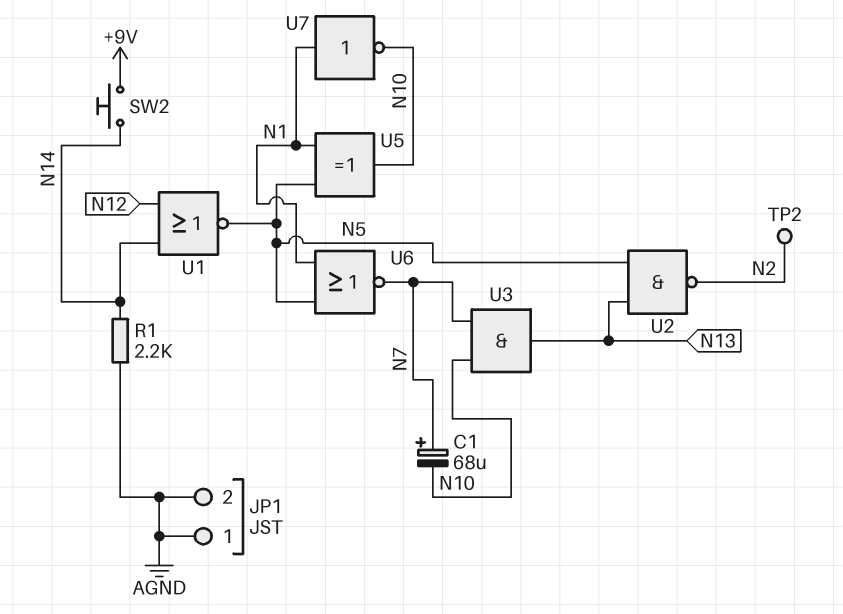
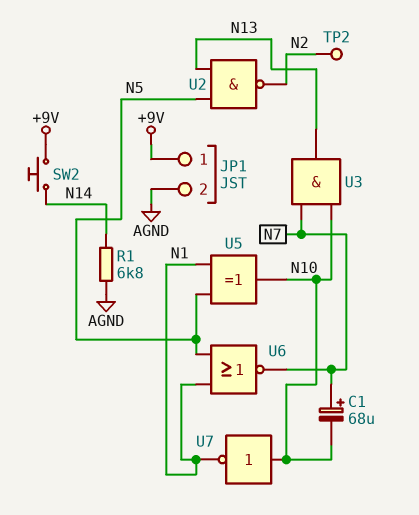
JP1 pin 1: AGND -> +9V
R1: 2.2k (AGND, N14) -> 6.8k (AGND, N14)
U1: NOR (in N12, in N14, out N5) -> none
U7: NOT (in N1, out N10) -> NOT (in N10, out N1)

